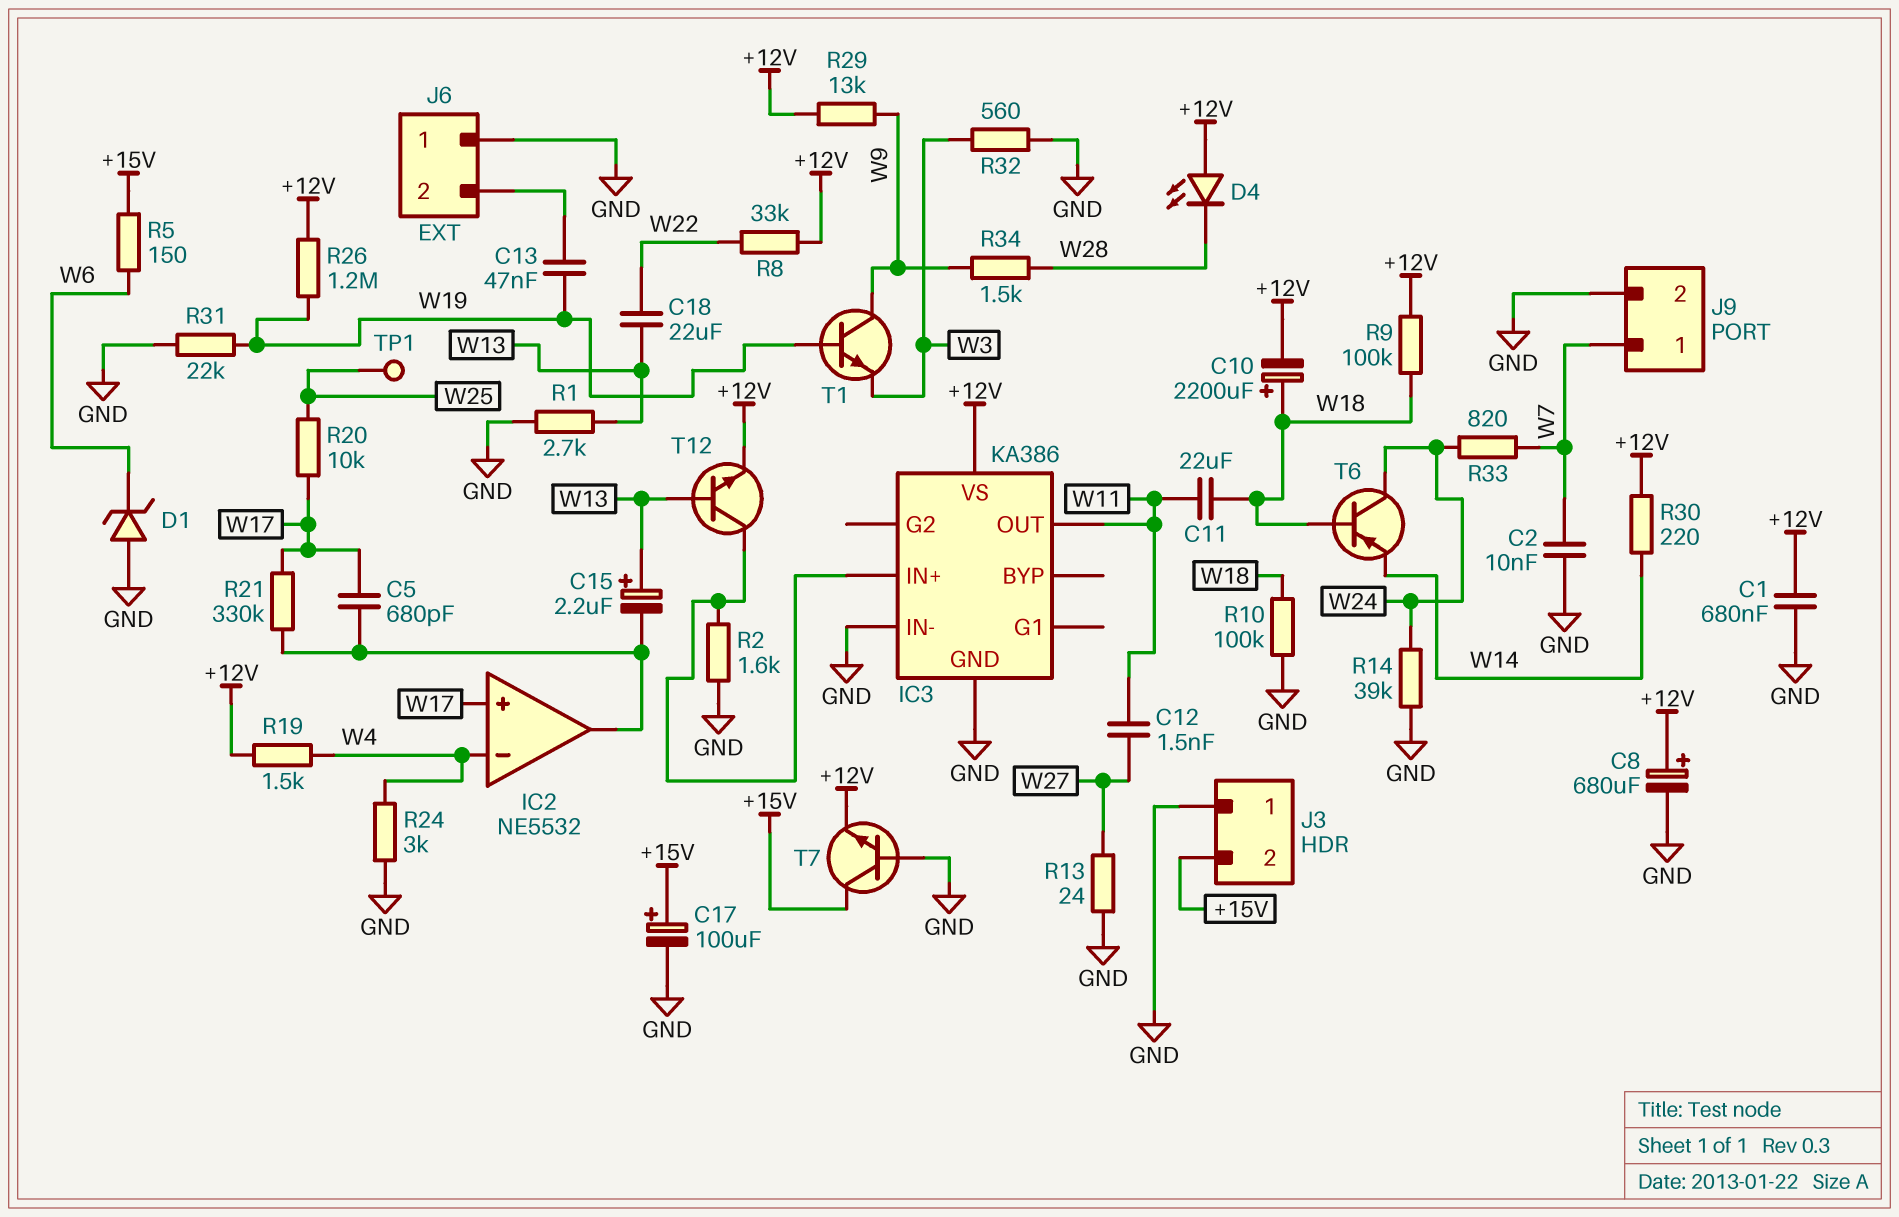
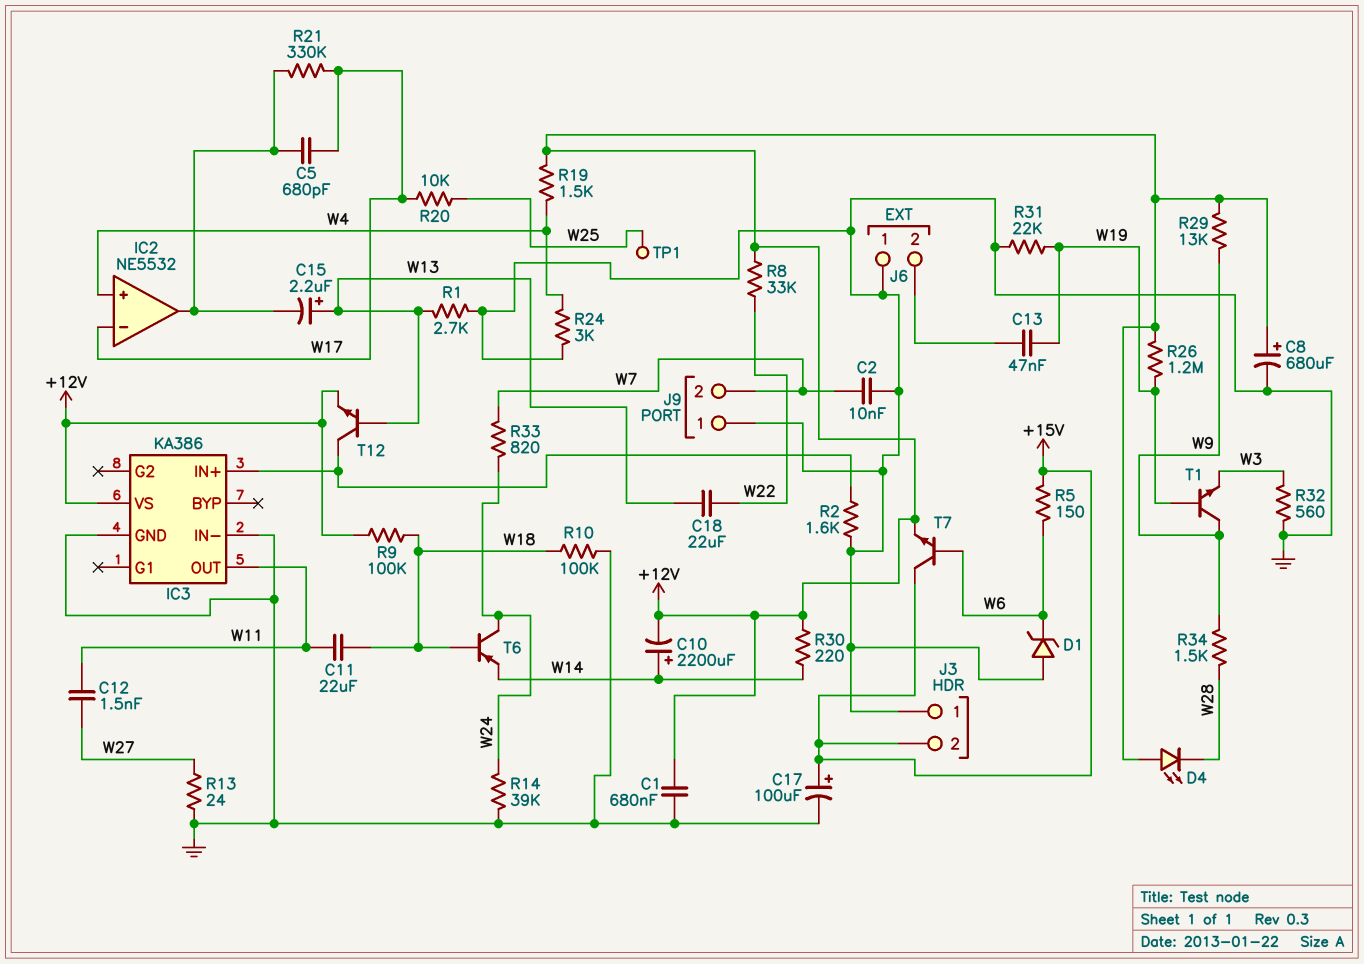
C10: 2200uF (plus W18, minus +12V) -> 2200uF (plus W14, minus +12V)
IC2 pin in+: W17 -> W4
IC2 pin in-: W4 -> W17
J9 pin 1: W7 -> GND
J9 pin 2: GND -> W7
T7: NPN (B GND, C +15V, E +12V) -> NPN (B W6, C +15V, E +12V)

